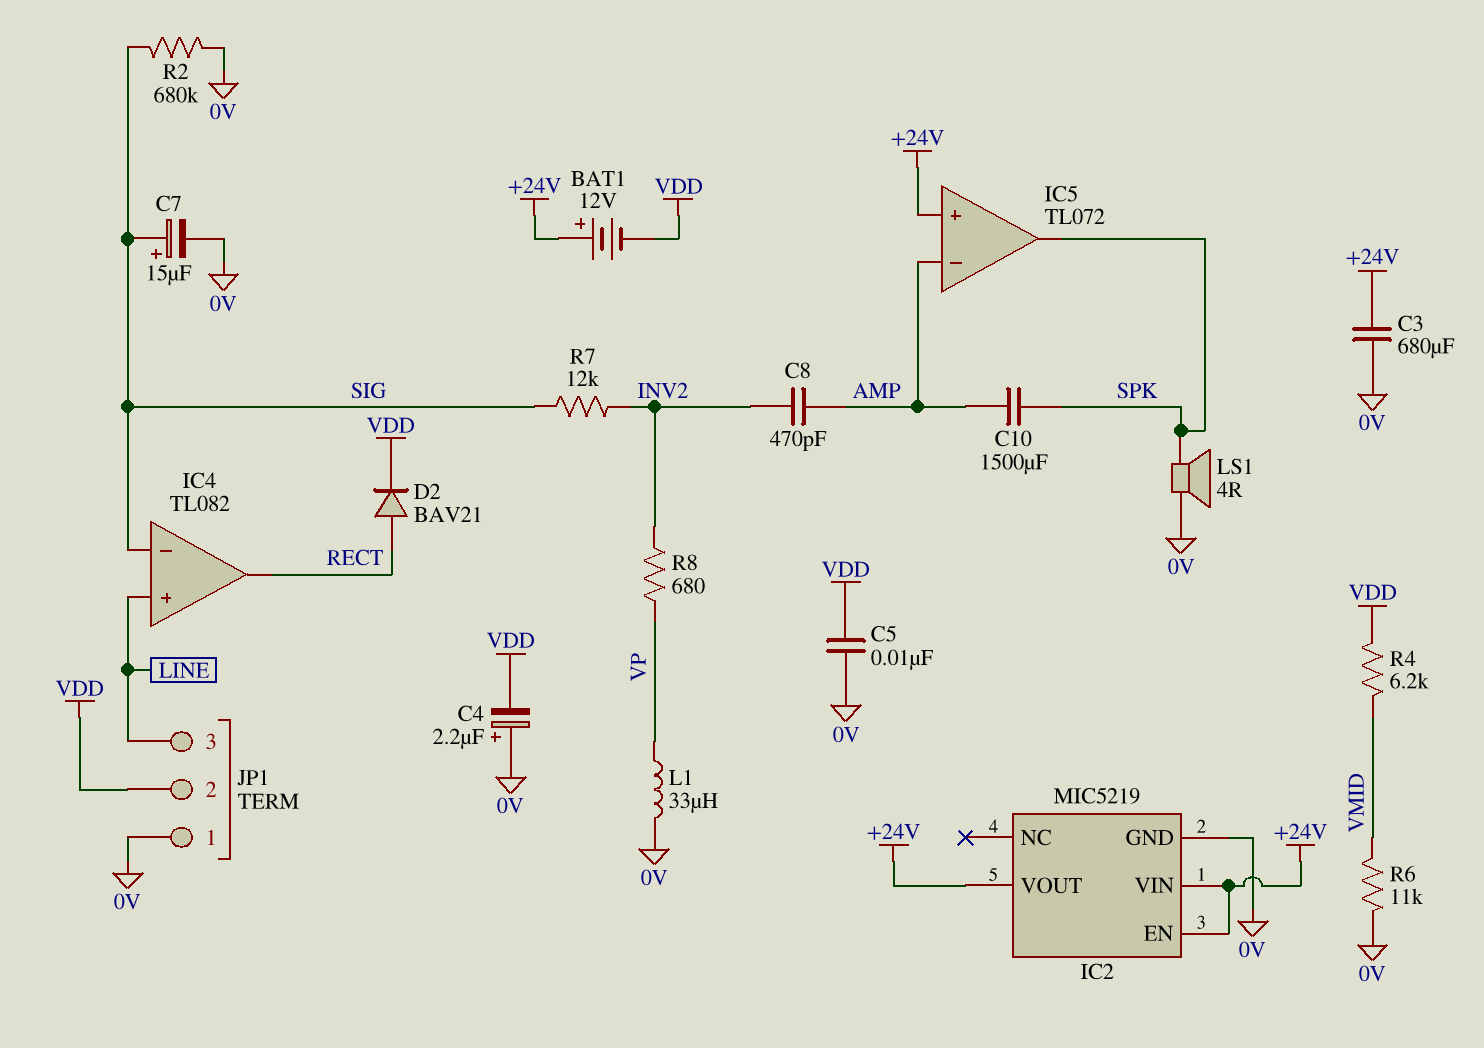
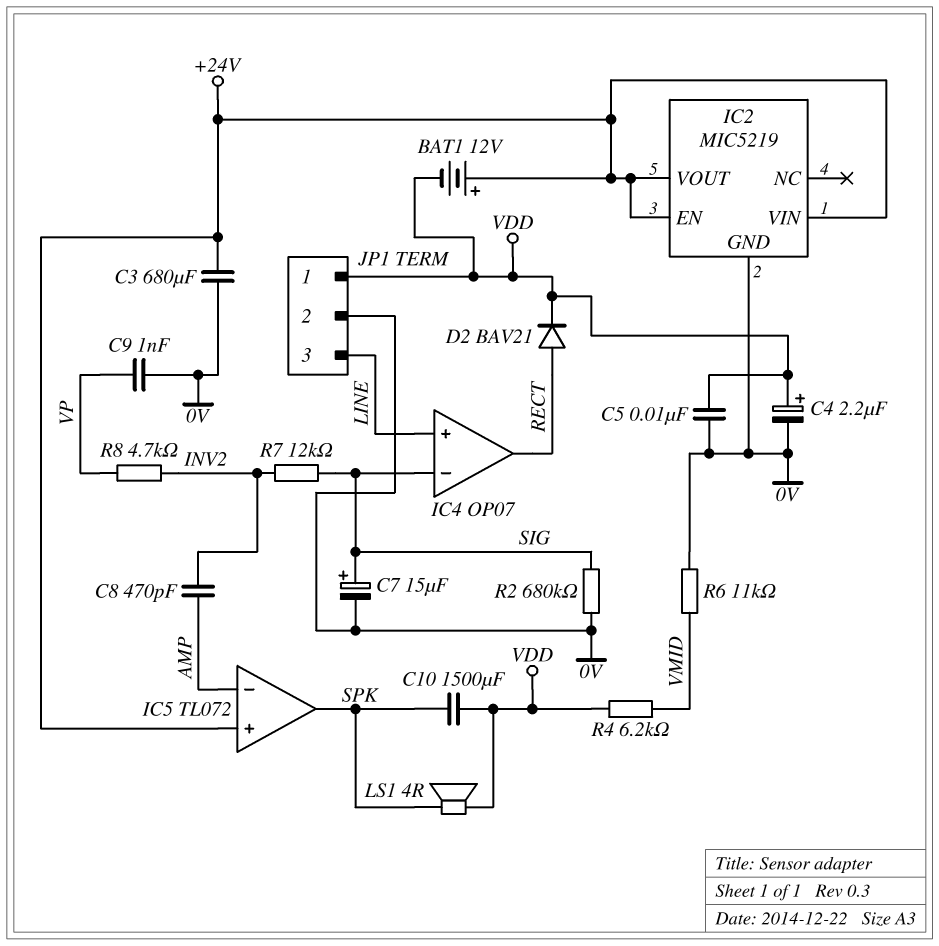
C4: 2.2uF (plus 0V, minus VDD) -> 2.2uF (plus VDD, minus 0V)
C9: none -> 1nF (0V, VP)
C10: 1500uF (AMP, SPK) -> 1500uF (SPK, VDD)
IC4: TL082 -> OP07
JP1 pin 1: 0V -> VDD
JP1 pin 2: VDD -> 0V
L1: 33uH (0V, VP) -> none
LS1: speaker 4R (0V, SPK) -> speaker 4R (SPK, VDD)
R8: 680 (INV2, VP) -> 4.7k (INV2, VP)

